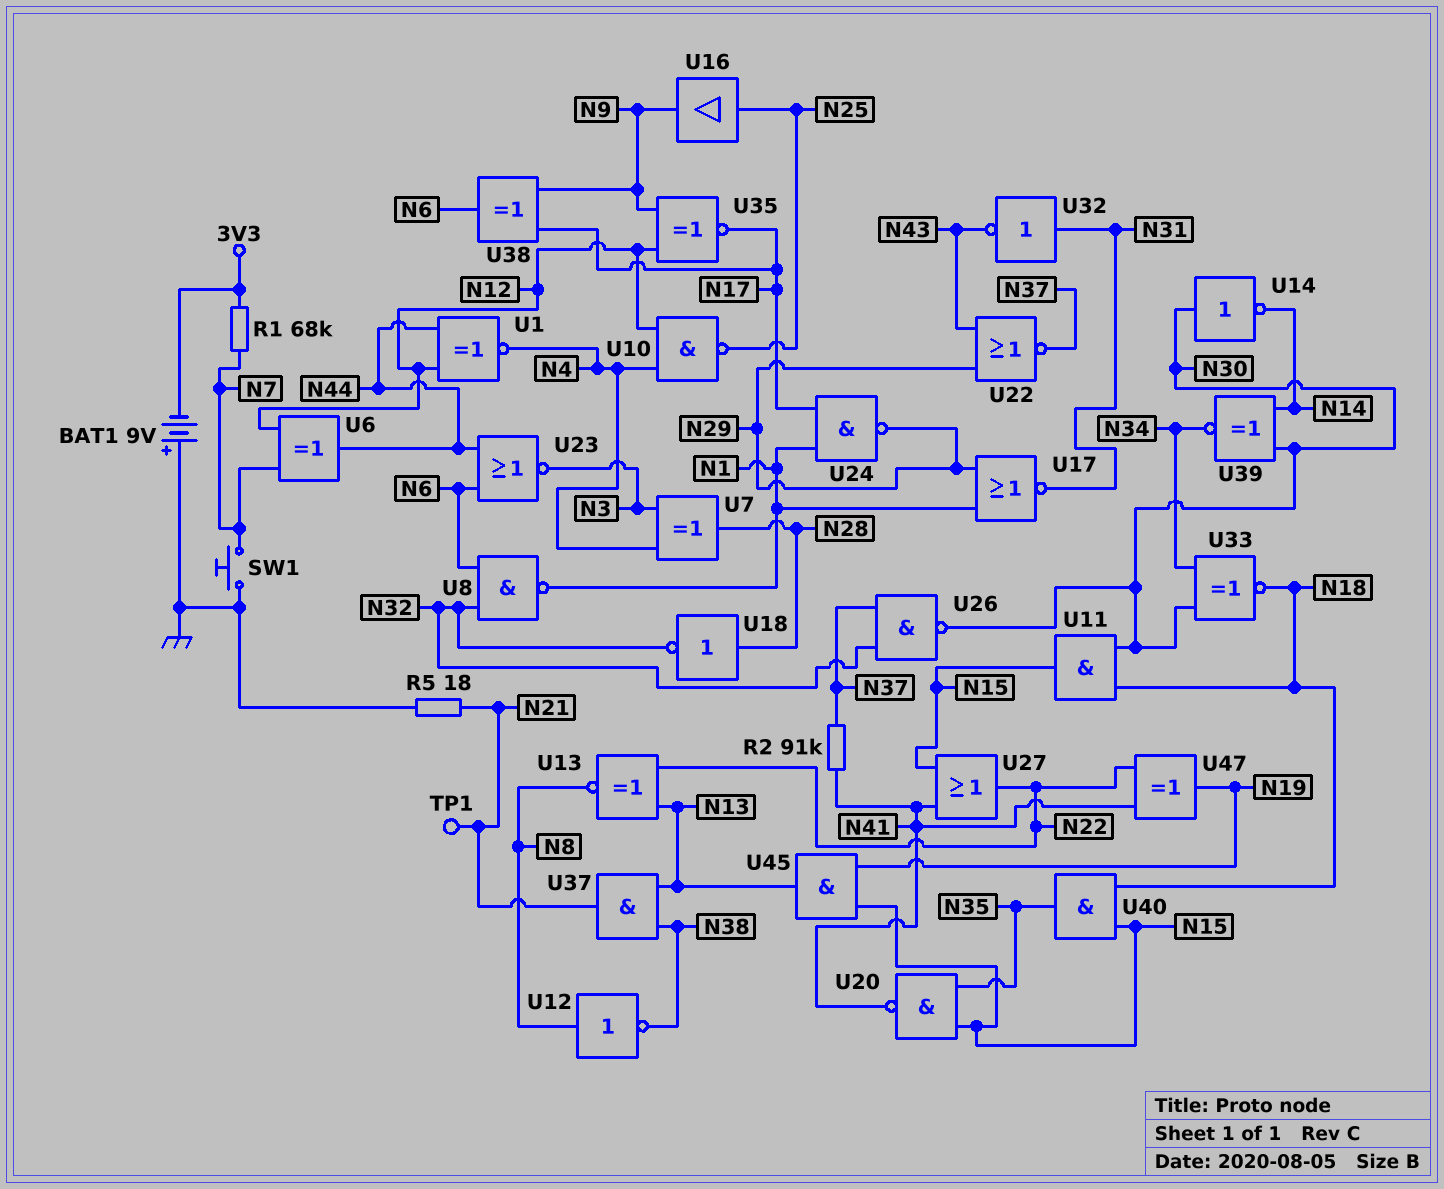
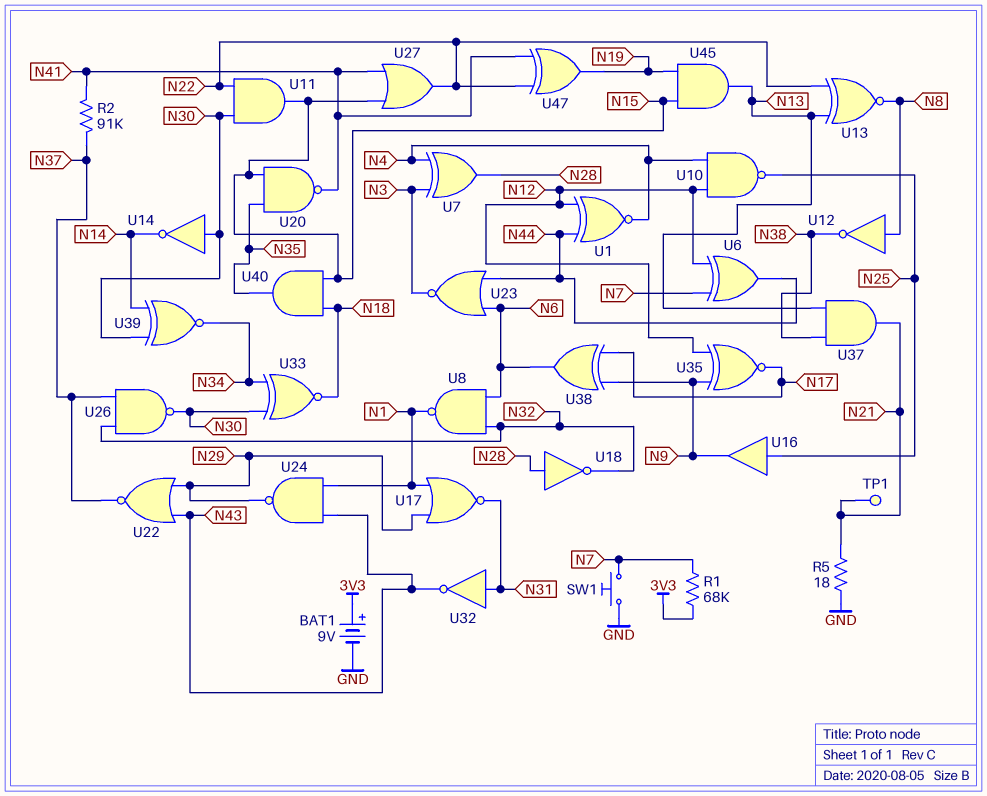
BAT1: 9V (plus GND, minus 3V3) -> 9V (plus 3V3, minus GND)
U11: AND (in N18, in N30, out N15) -> AND (in N22, in N30, out N15)
U24: NAND (in N1, in N17, out N29) -> NAND (in N1, in N43, out N29)

